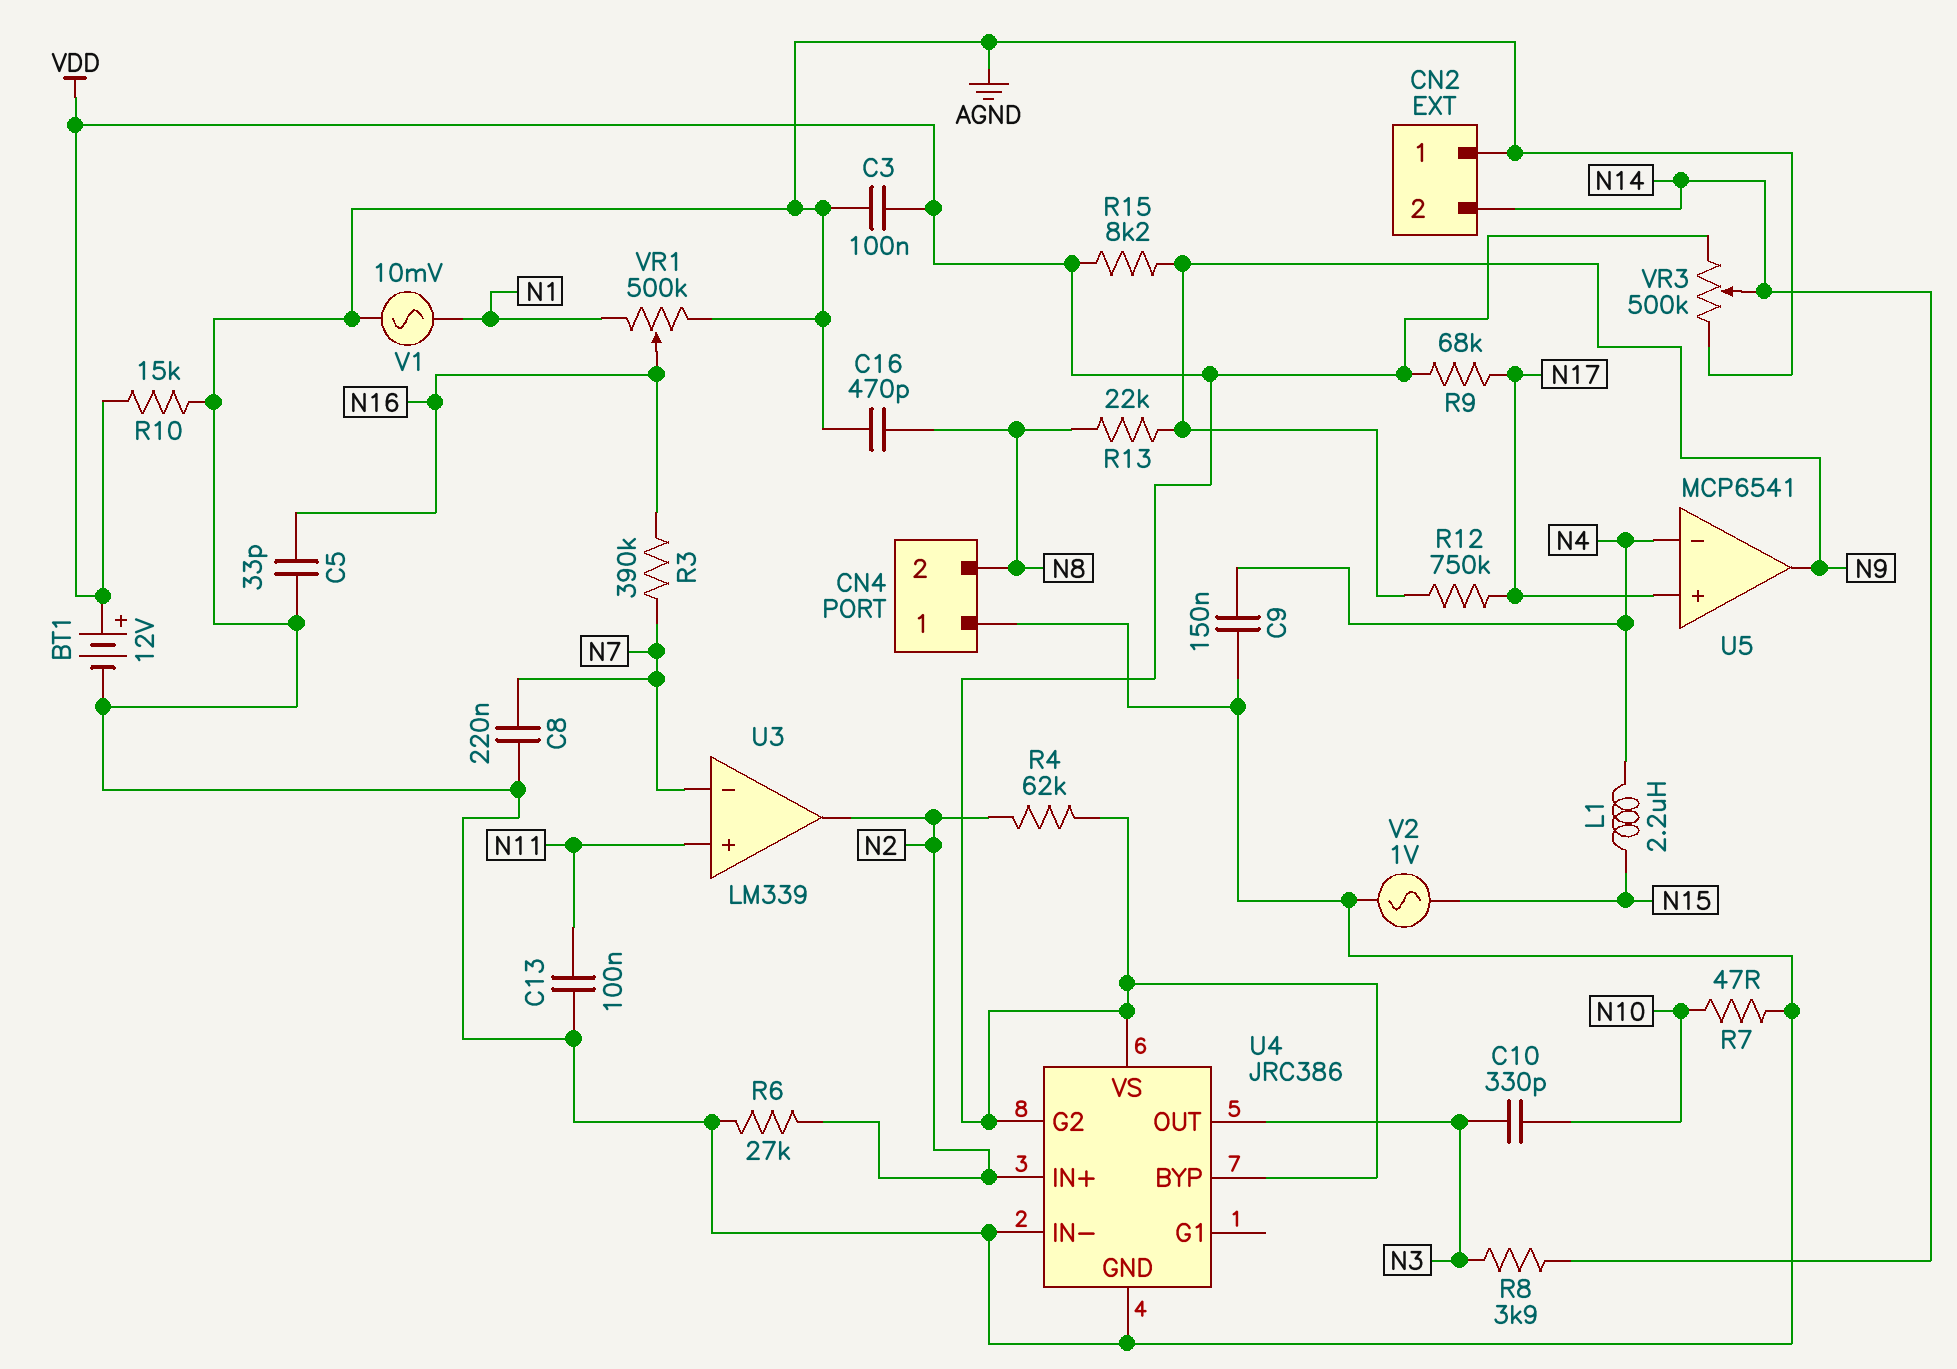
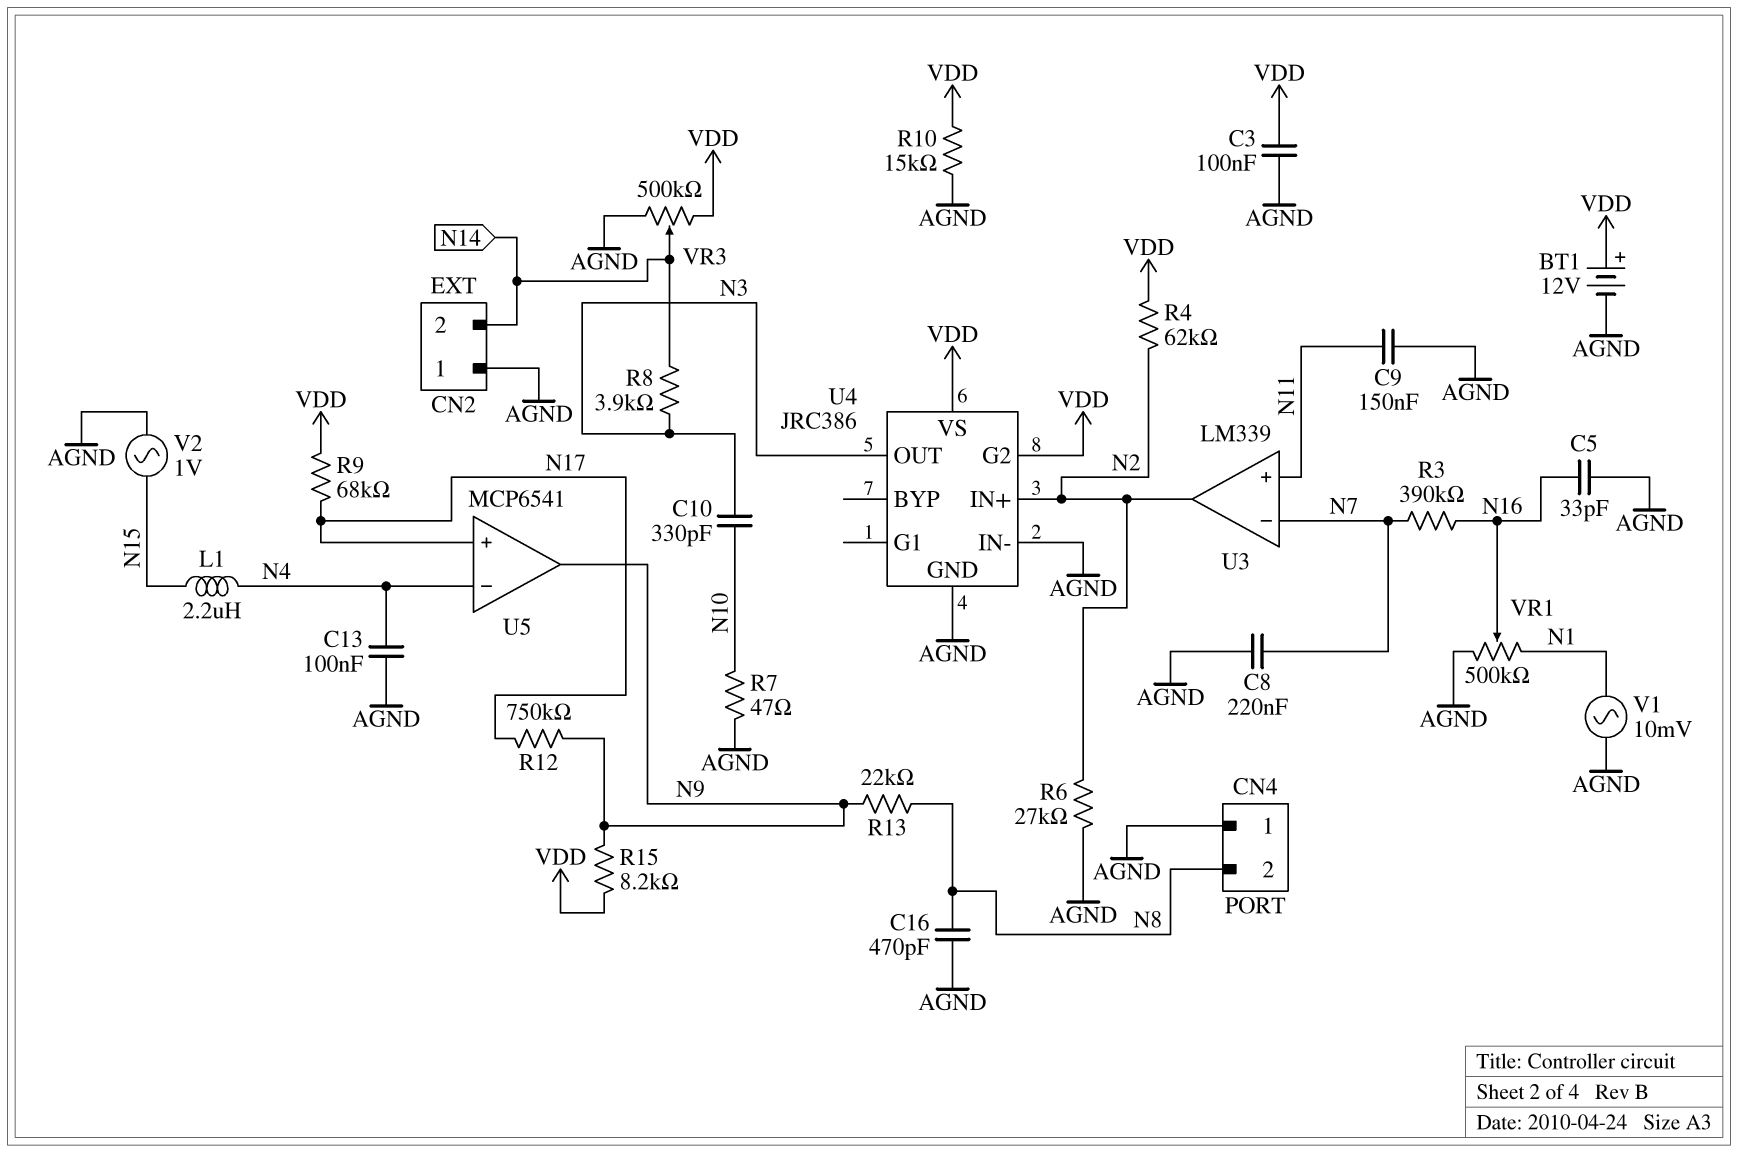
C9: 150nF (AGND, N4) -> 150nF (AGND, N11)
C13: 100nF (AGND, N11) -> 100nF (AGND, N4)
U4 pin BYP: VDD -> none

